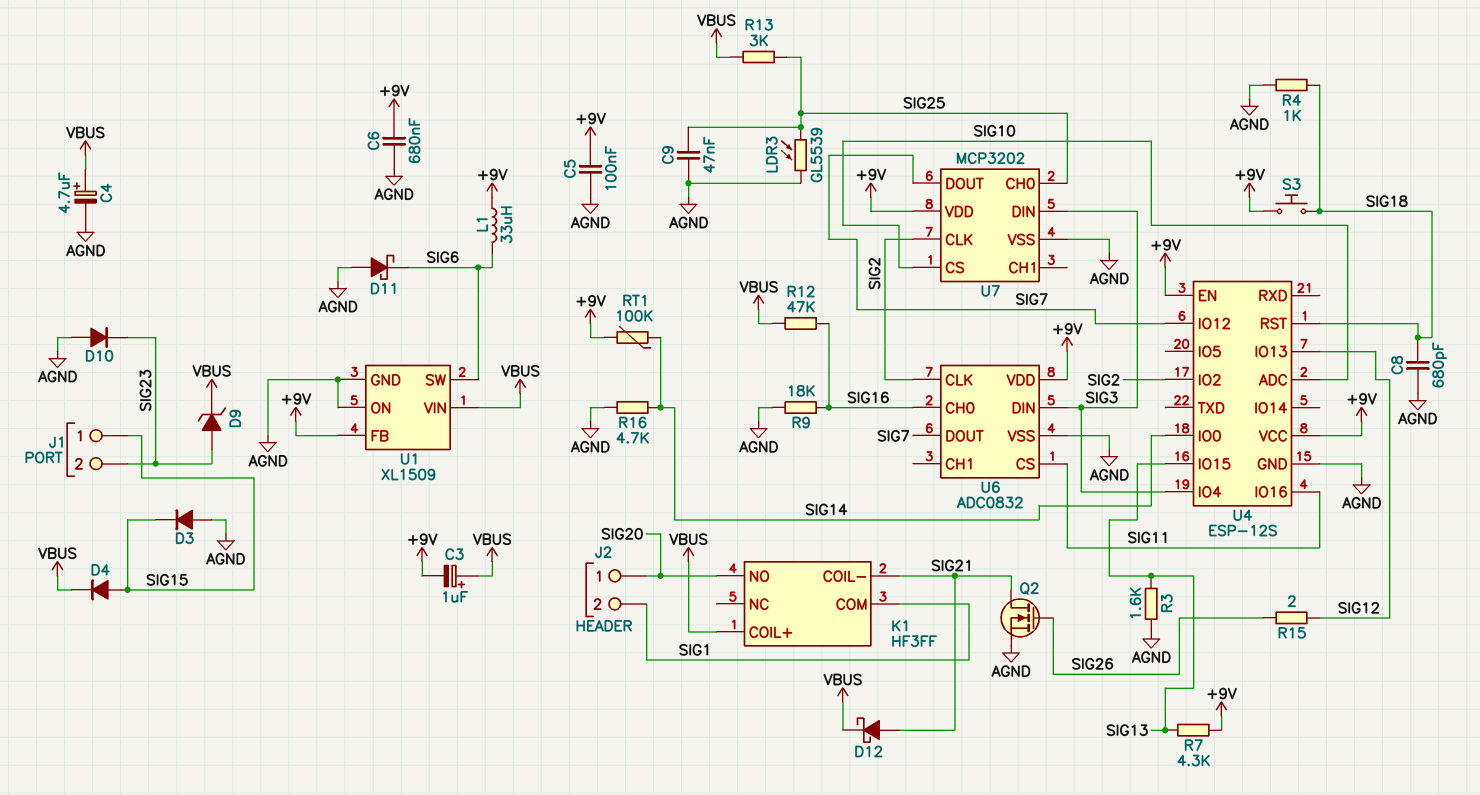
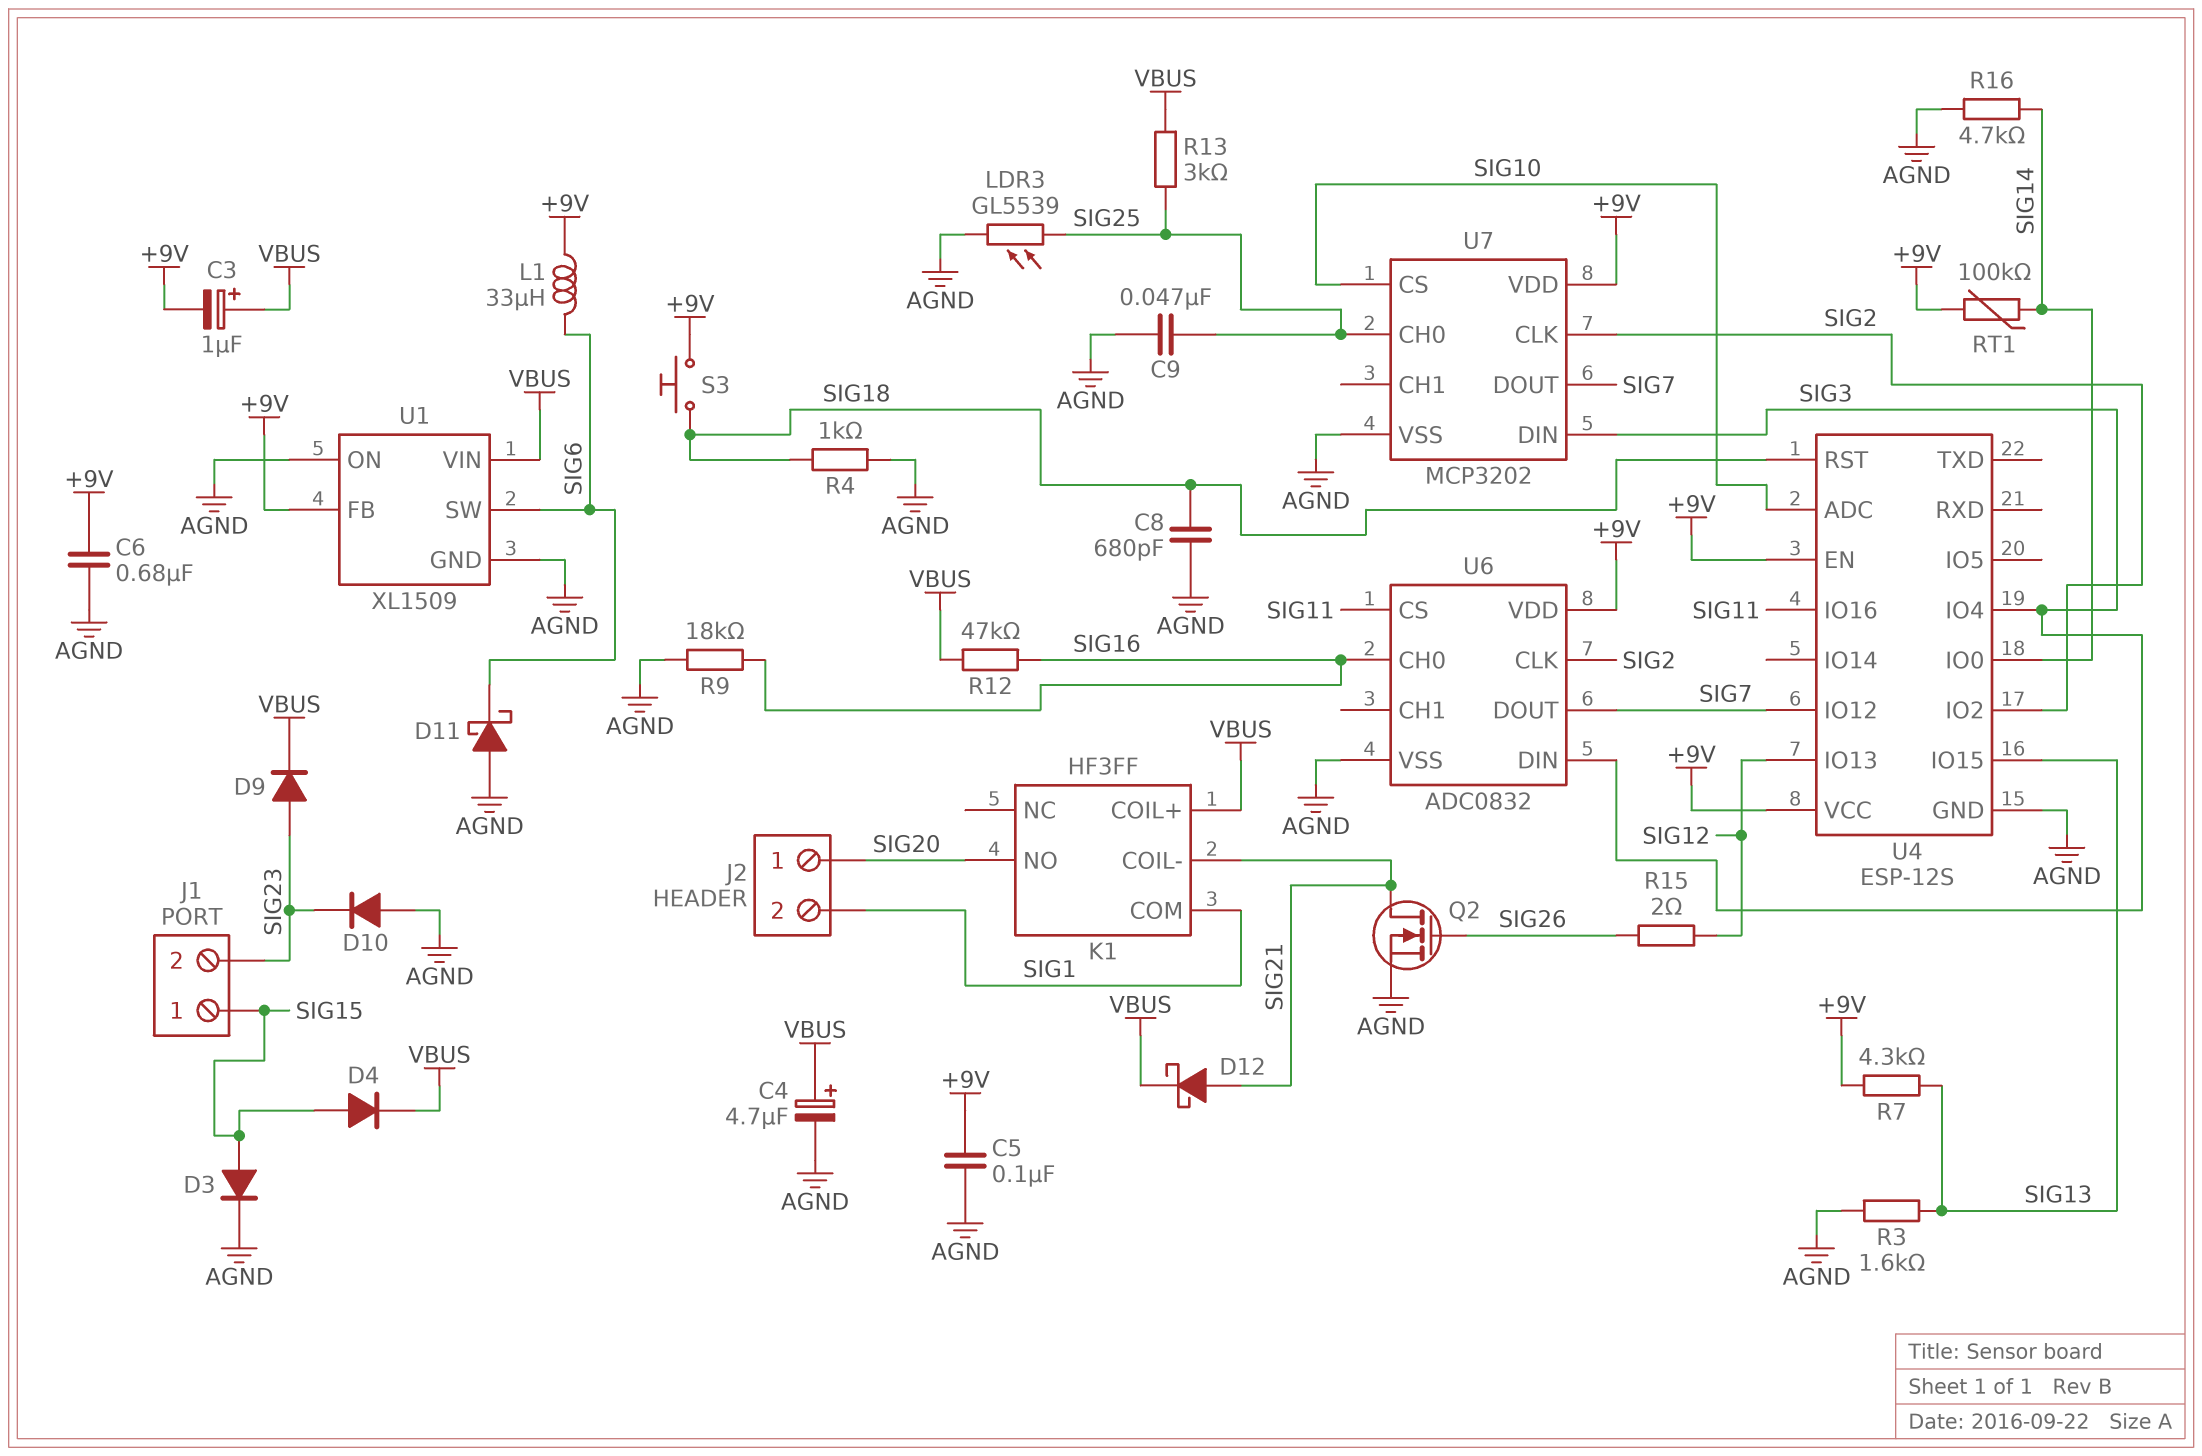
D3: diode (A AGND, K SIG15) -> diode (A SIG15, K AGND)
D9: zener (A SIG23, K VBUS) -> diode (A SIG23, K VBUS)

